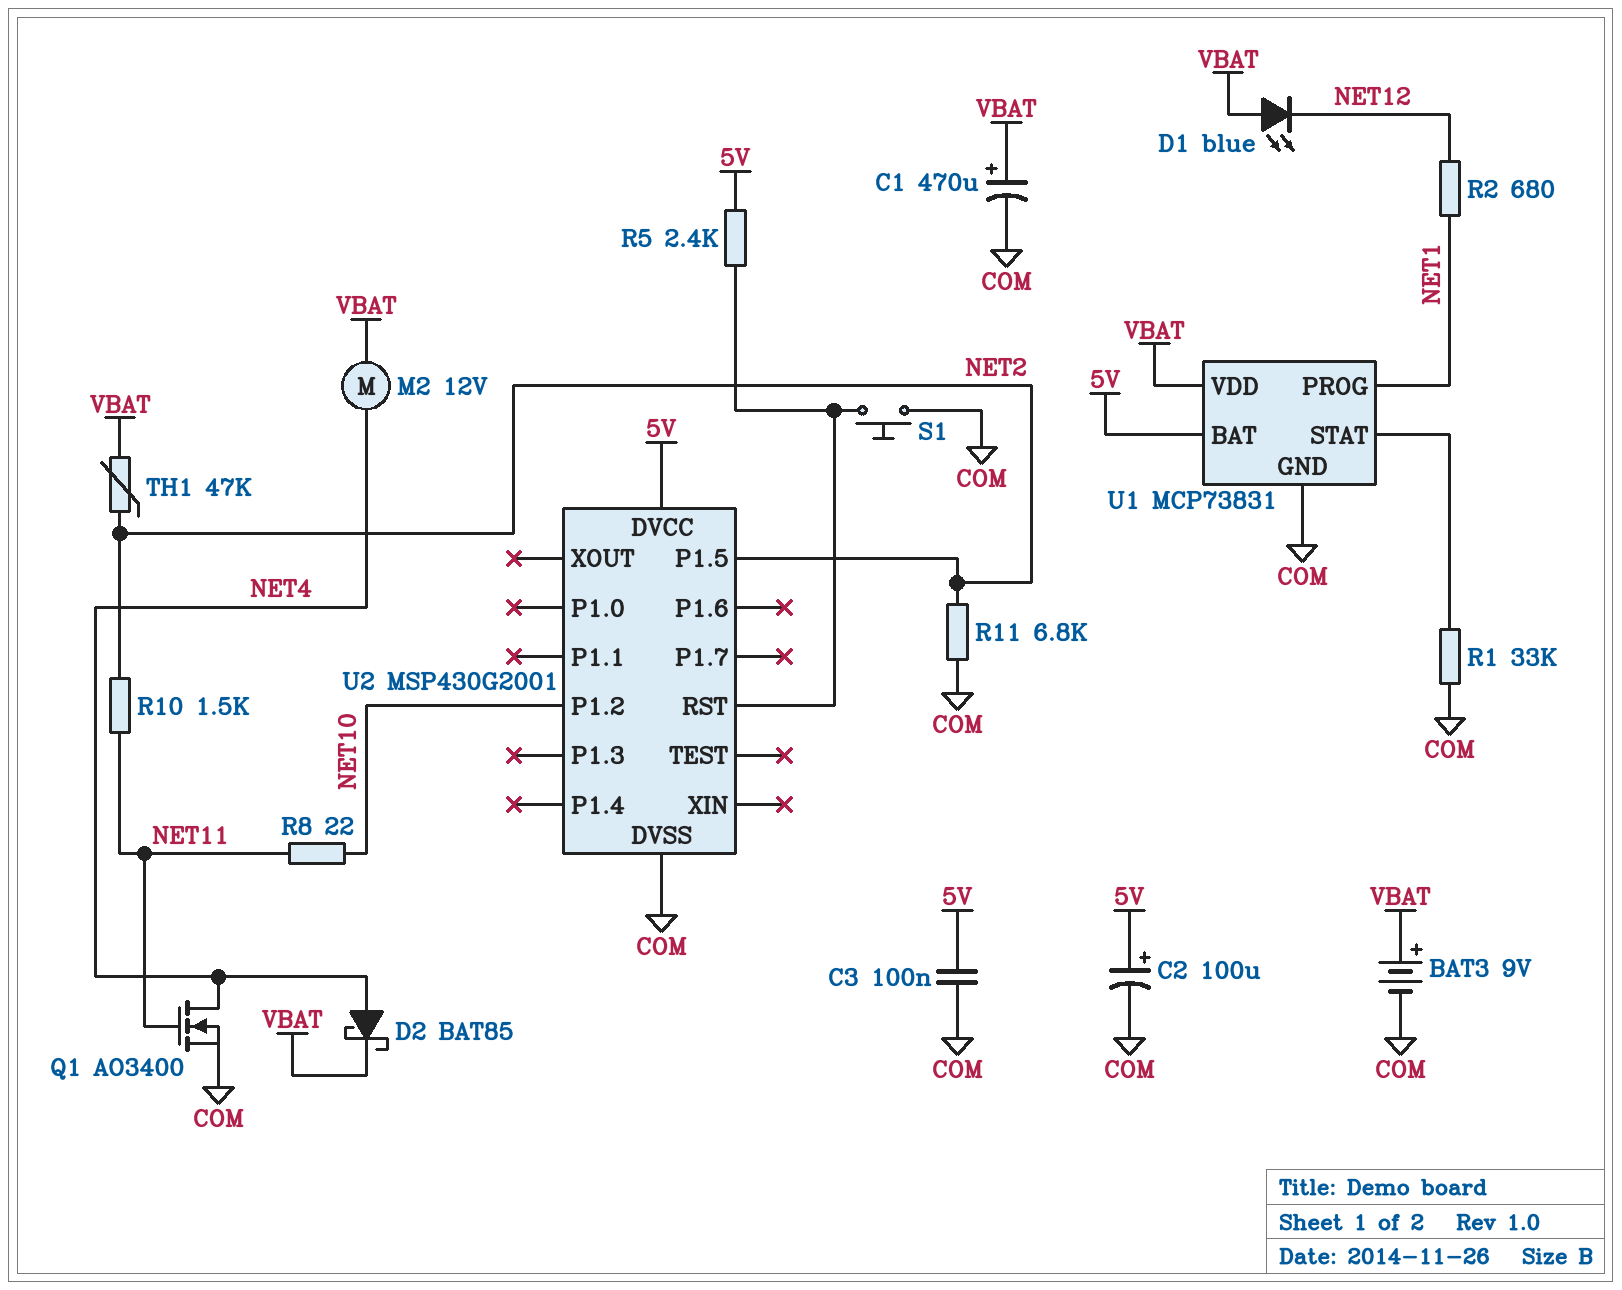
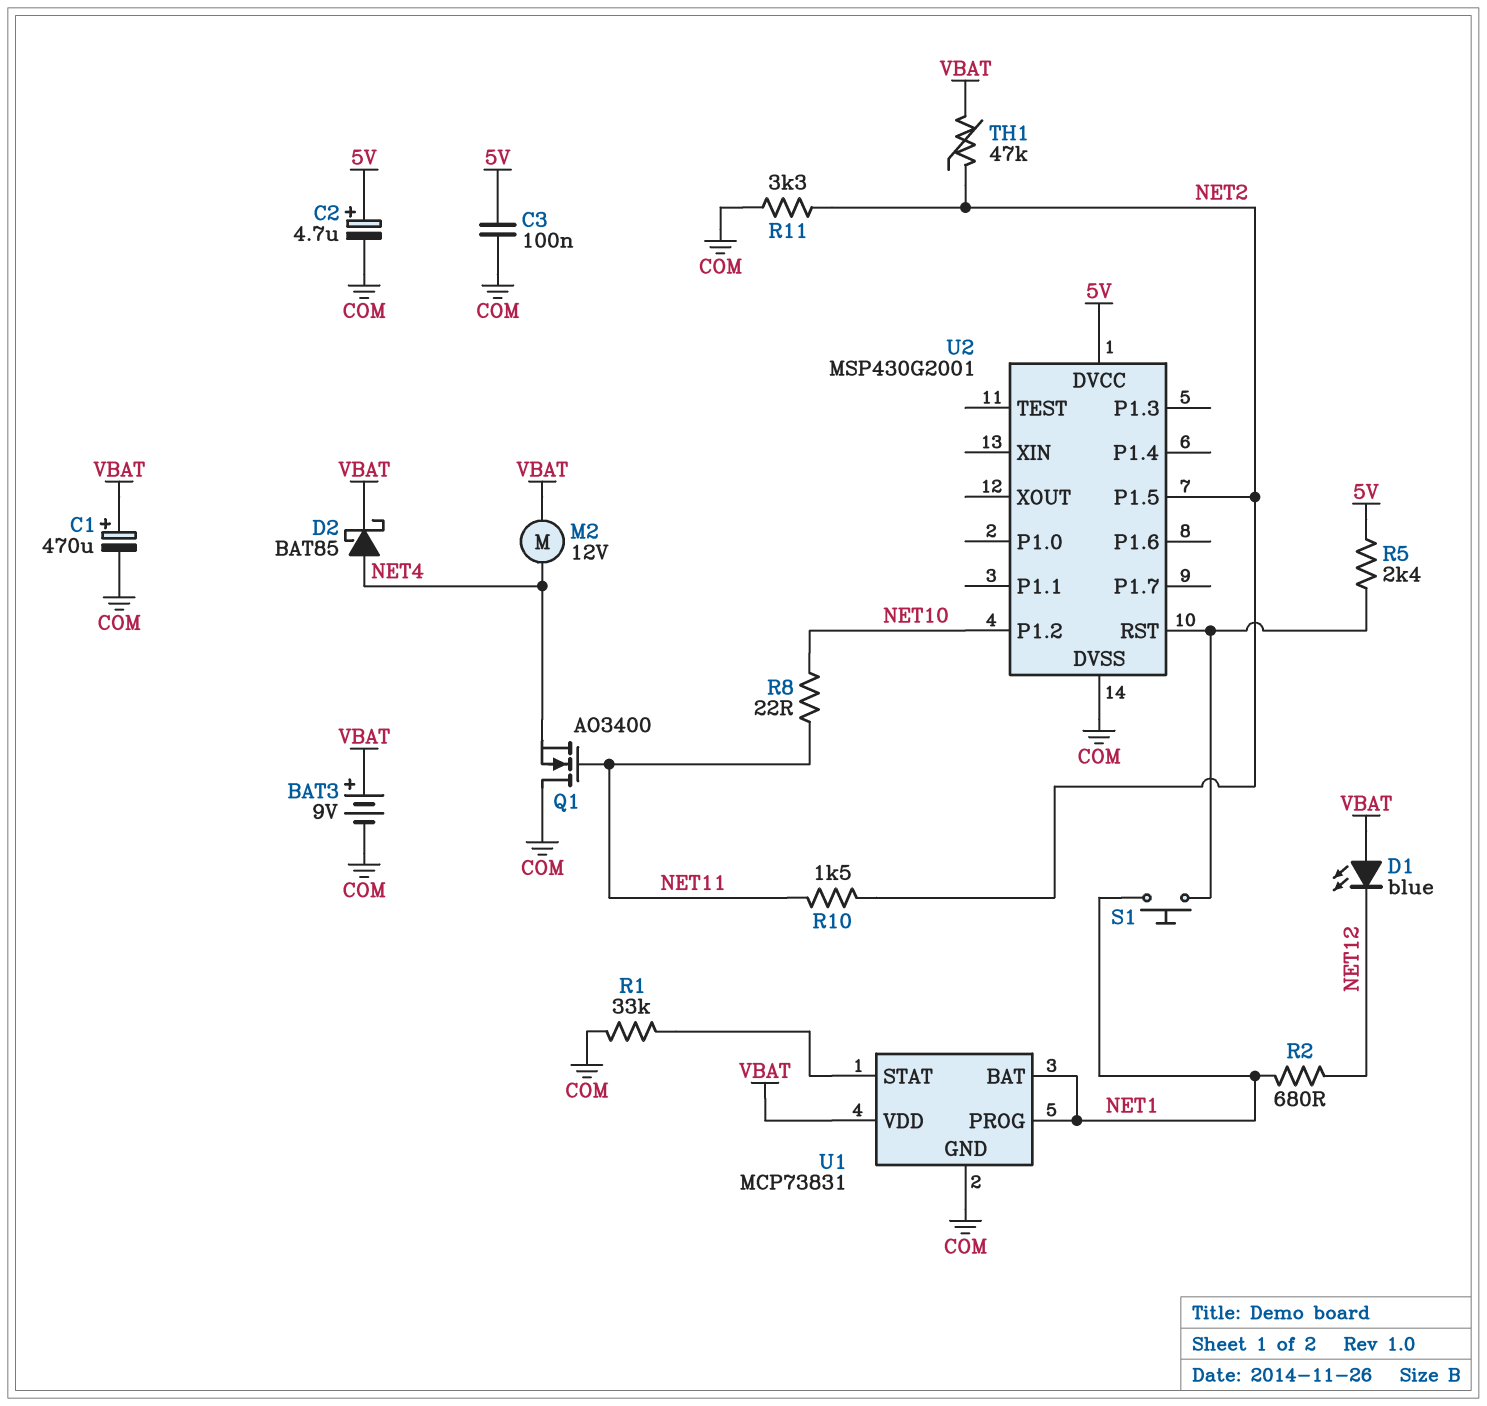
C2: 100uF (plus 5V, minus COM) -> 4.7uF (plus 5V, minus COM)
Q1: NMOS AO3400 (G NET11, D NET4, S COM) -> NMOS AO3400 (G NET11, D COM, S NET4)
R11: 6.8k (COM, NET2) -> 3.3k (COM, NET2)
S1: button (COM, U2/RST) -> button (NET1, U2/RST)
U1 pin BAT: 5V -> NET1

